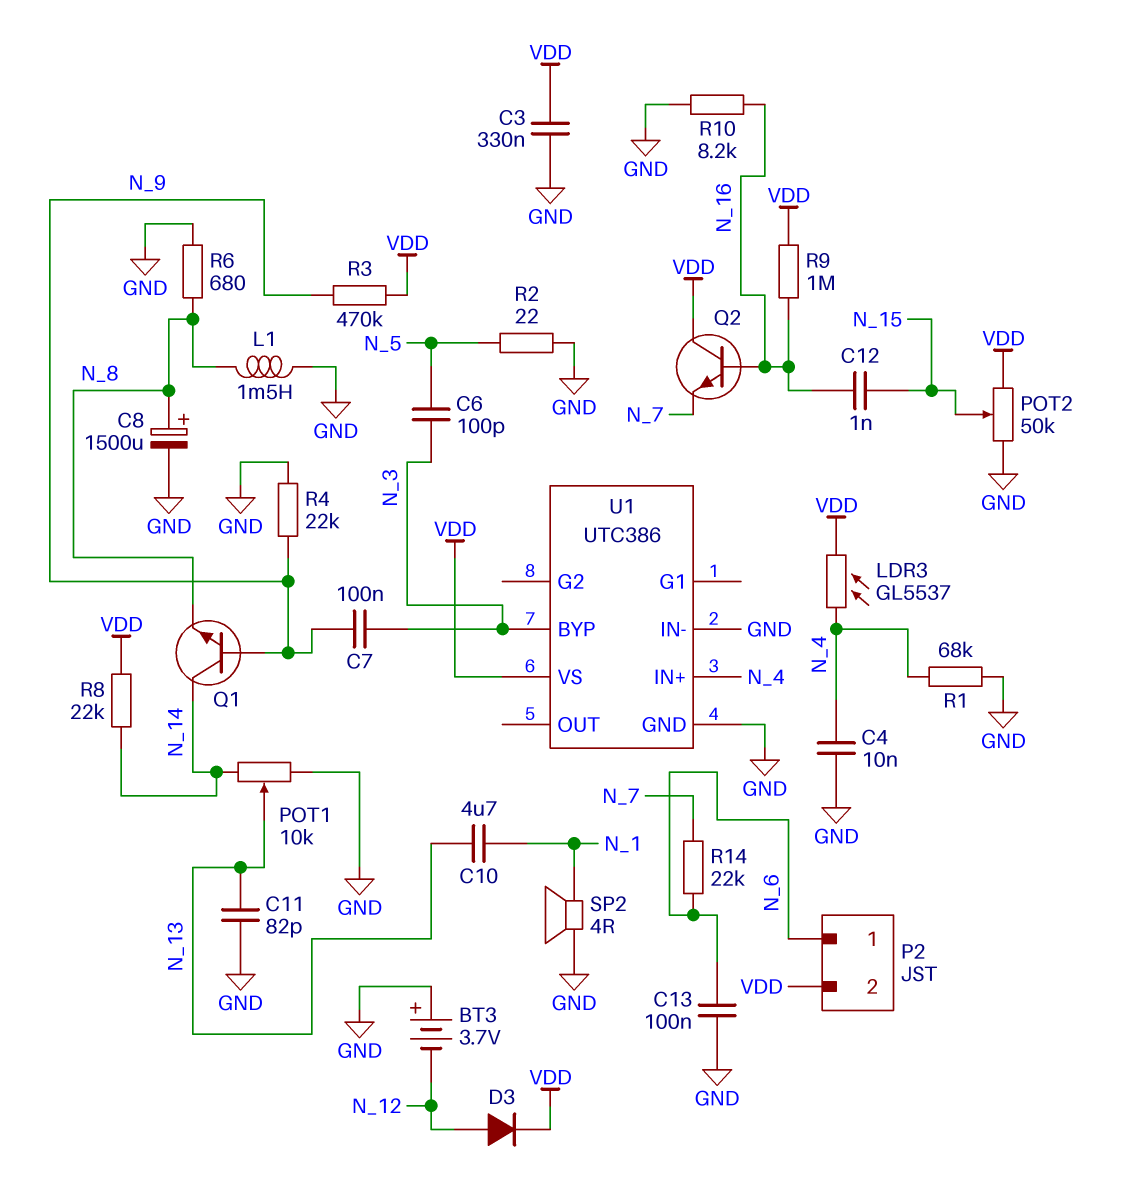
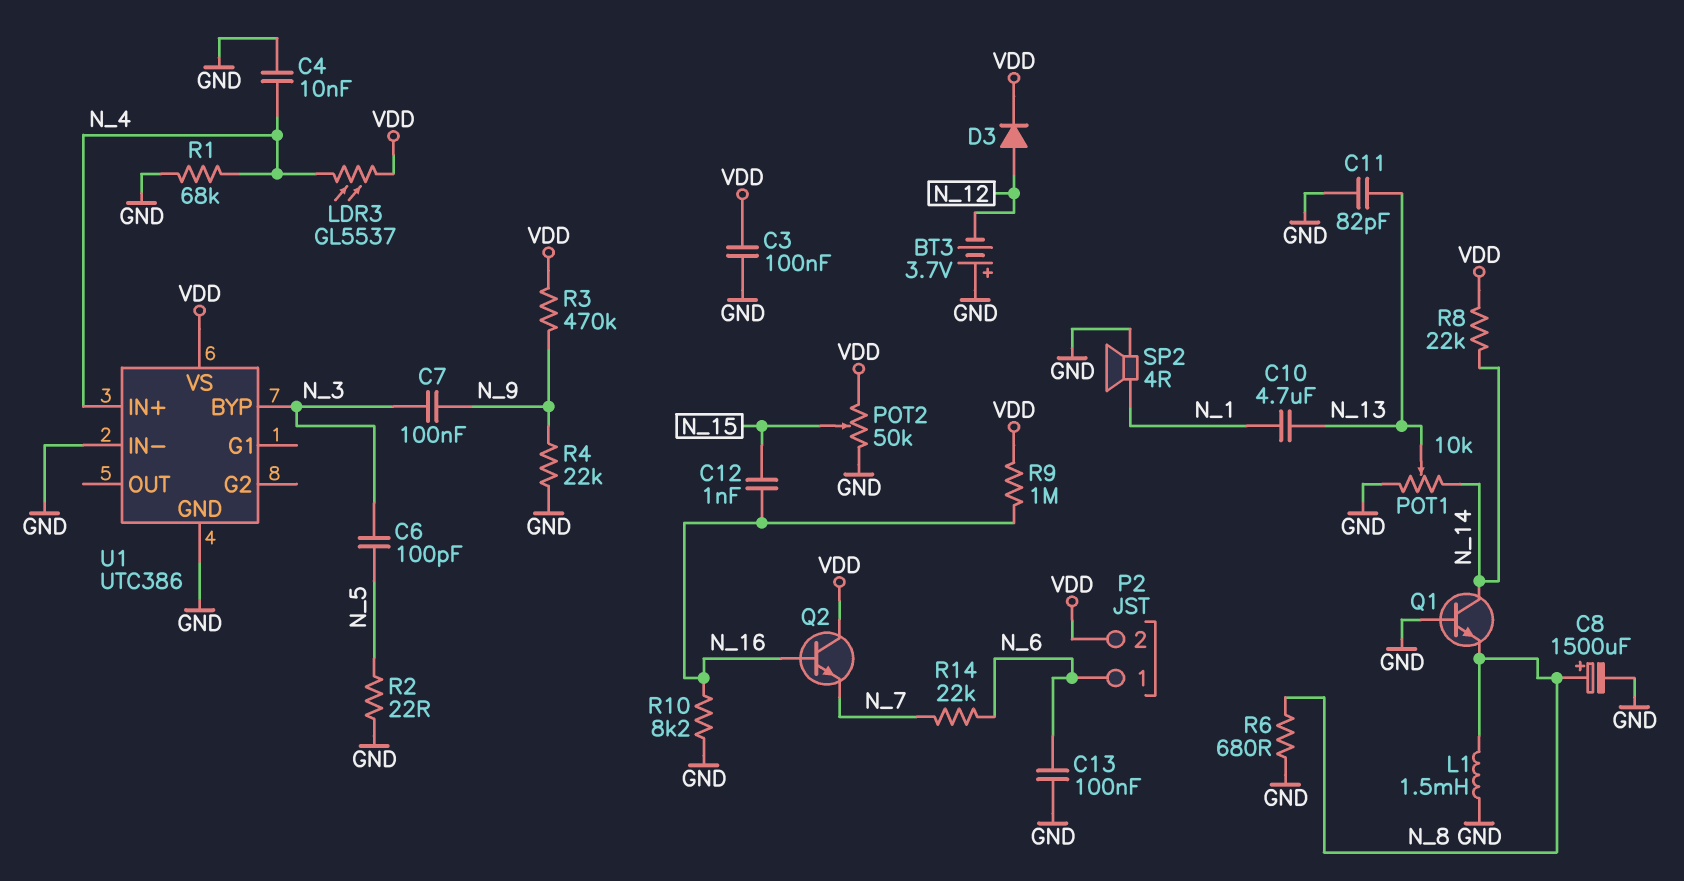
C3: 330nF (GND, VDD) -> 100nF (GND, VDD)
Q1: NPN (B N_9, C N_14, E N_8) -> NPN (B GND, C N_14, E N_8)

